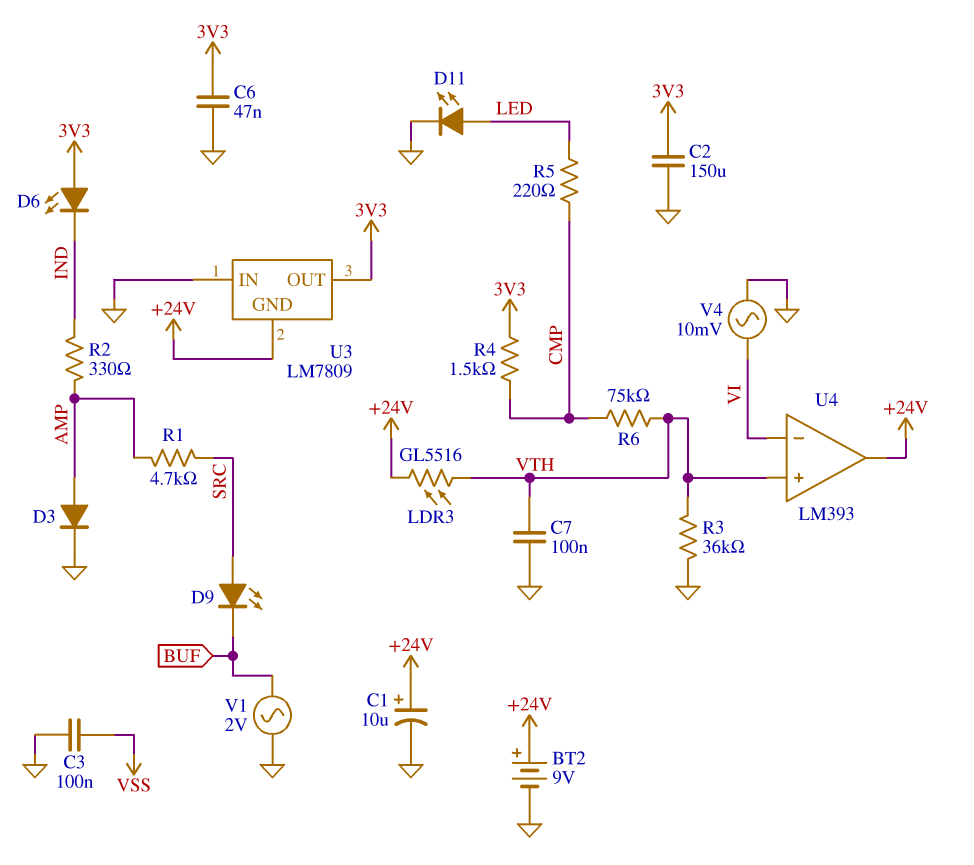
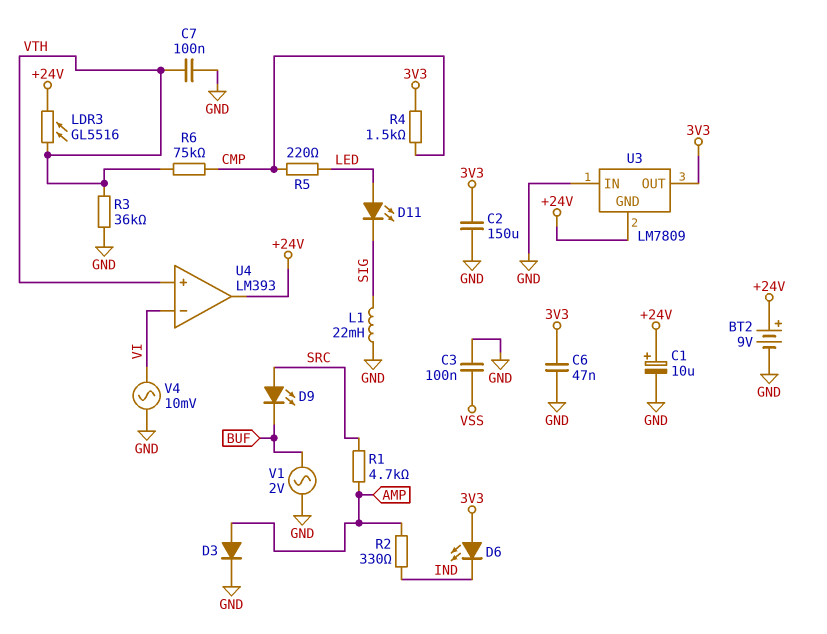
D11: LED (A LED, K GND) -> LED (A LED, K SIG)
L1: none -> 22mH (GND, SIG)

